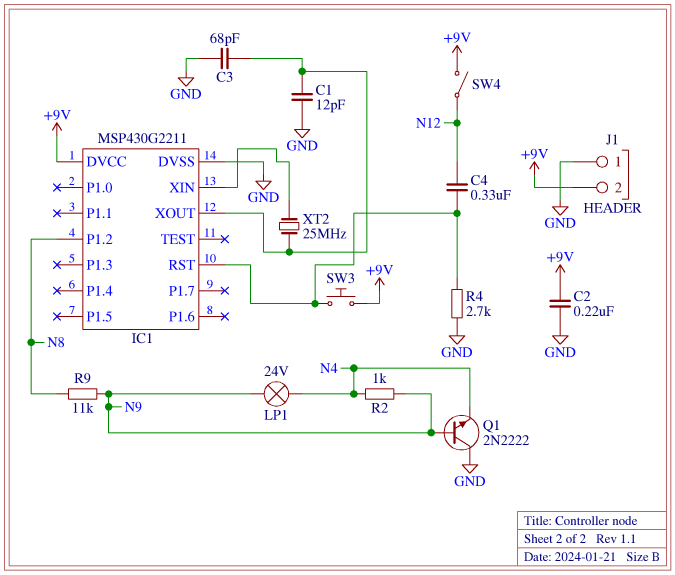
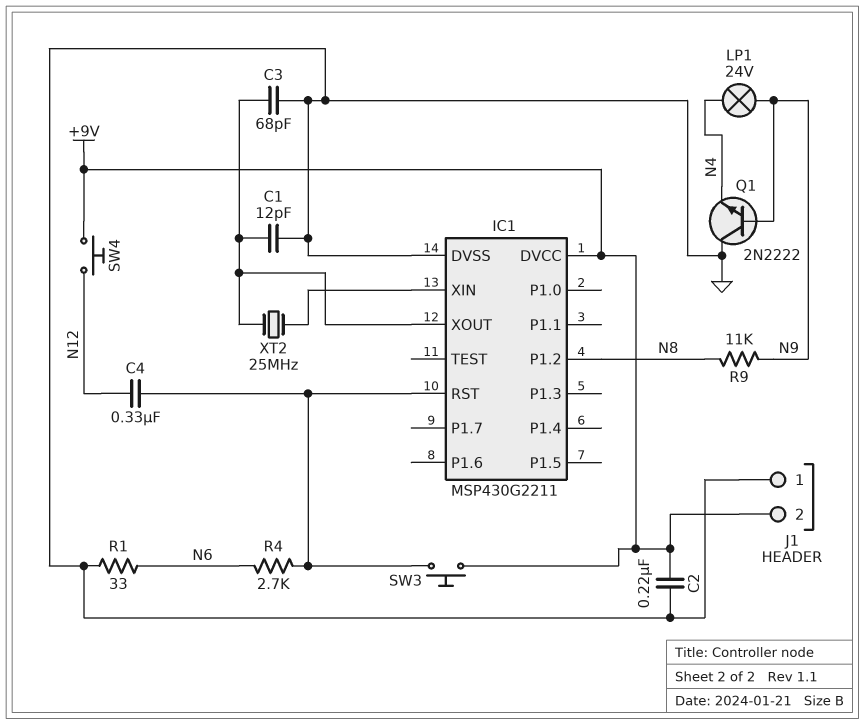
R1: none -> 33 (GND, N6)
R2: 1k (N4, N9) -> none
R4: 2.7k (GND, IC1/RST) -> 2.7k (IC1/RST, N6)
SW4: switch (+9V, N12) -> button (+9V, N12)

